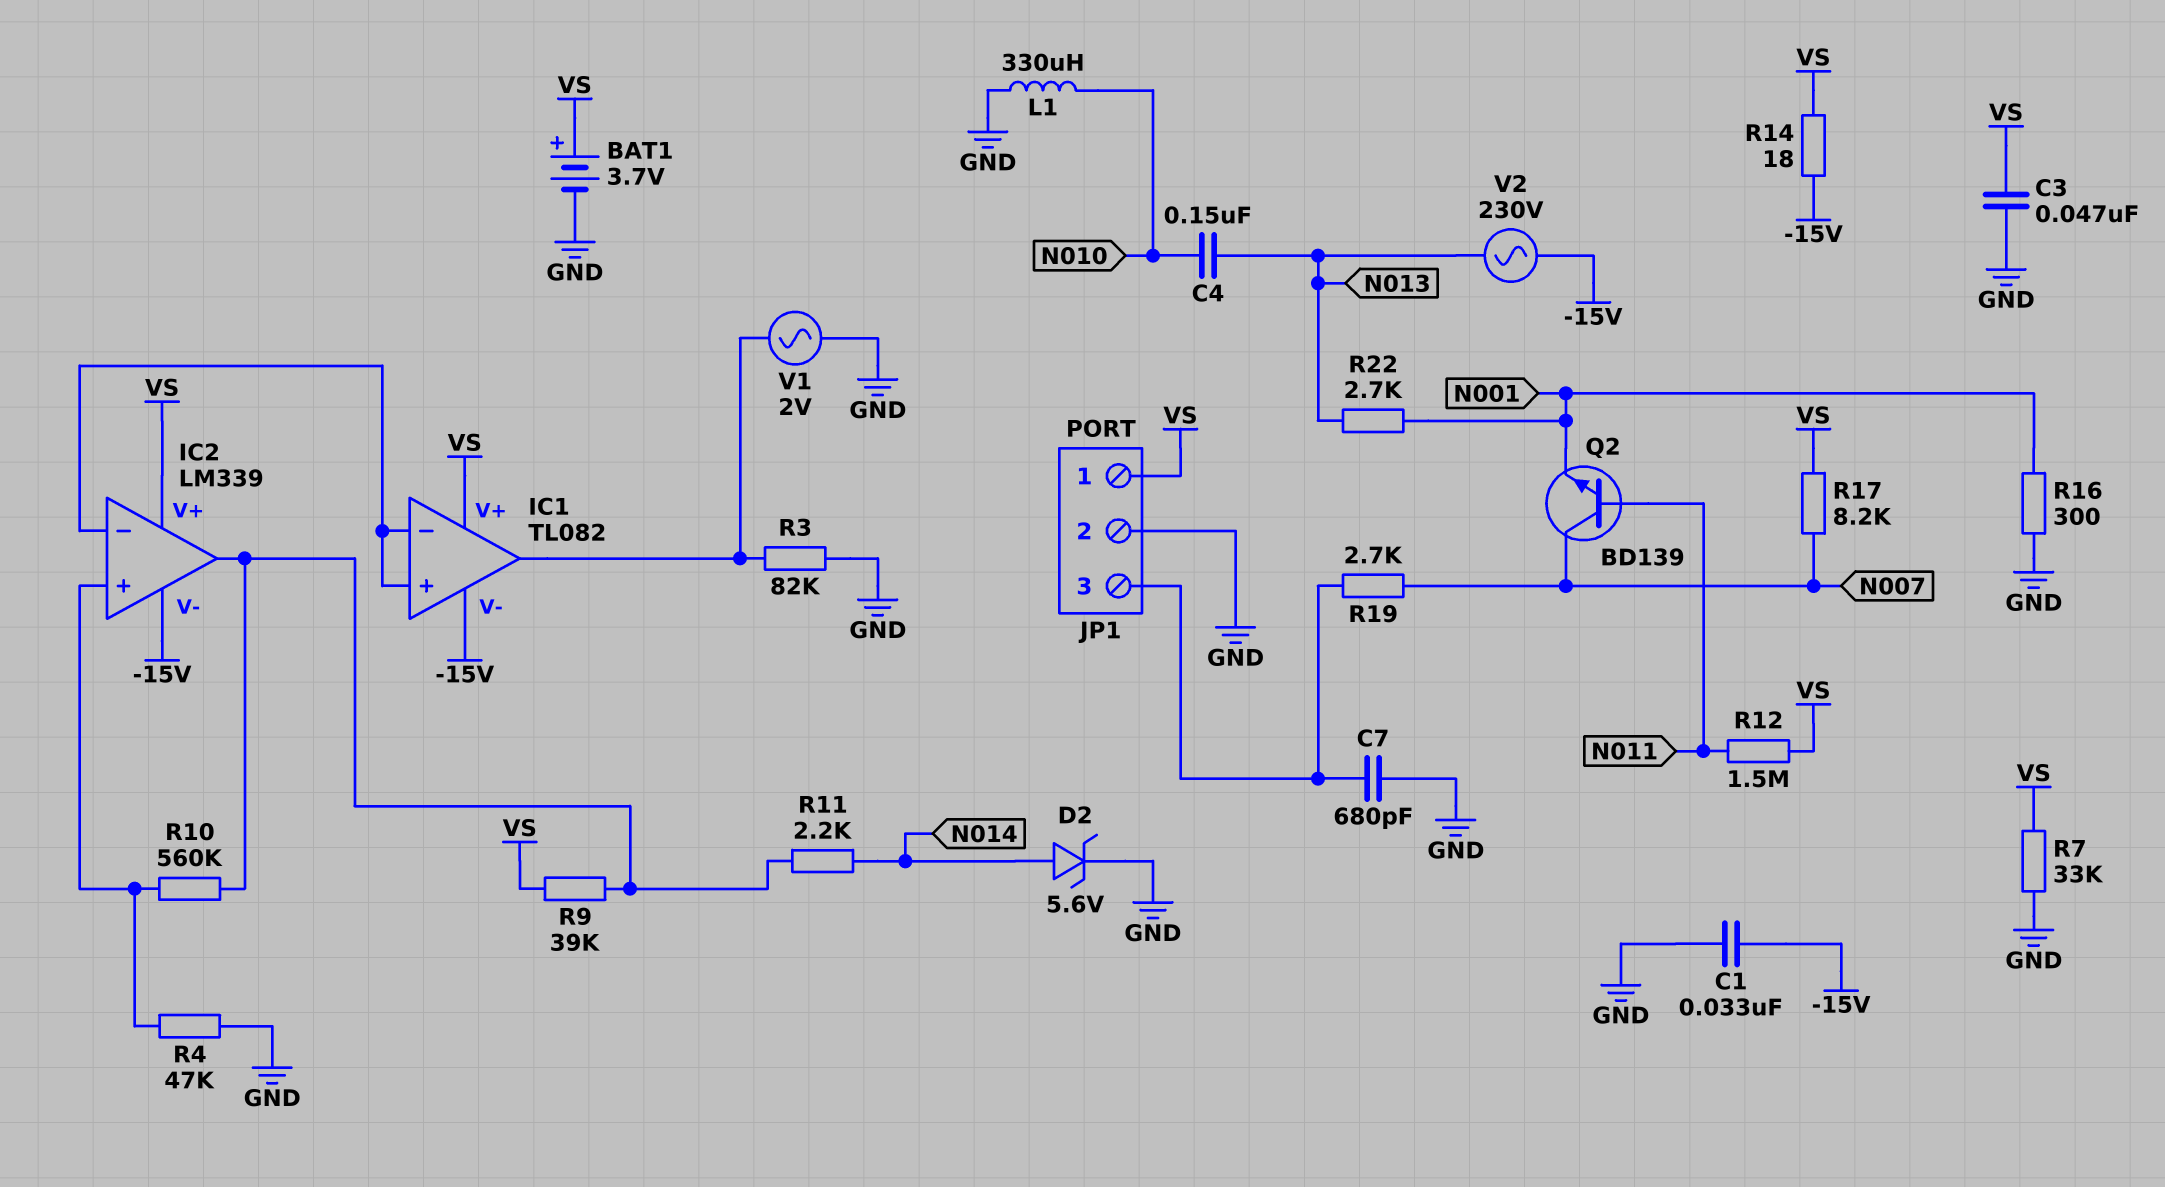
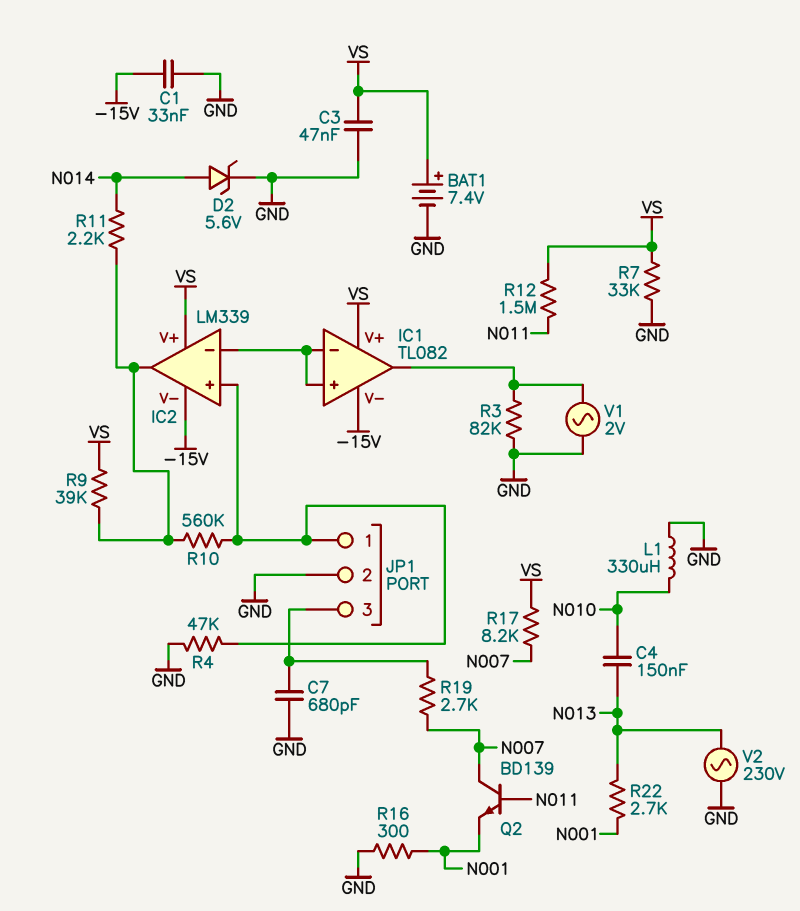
BAT1: 3.7V (plus VS, minus GND) -> 7.4V (plus VS, minus GND)
JP1 pin 1: VS -> IC2/in+
R14: 18 (-15V, VS) -> none
V2: AC 230V (-15V, N013) -> AC 230V (GND, N013)

